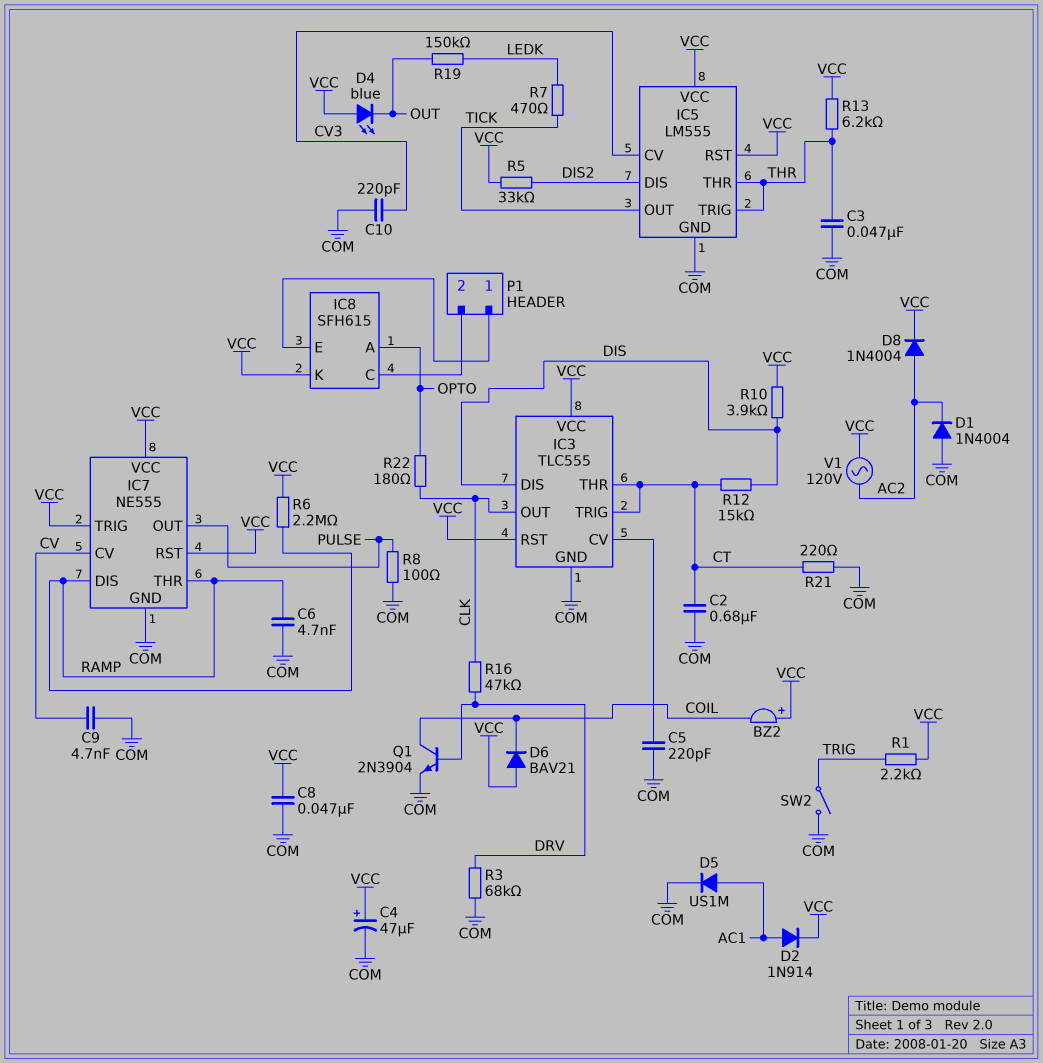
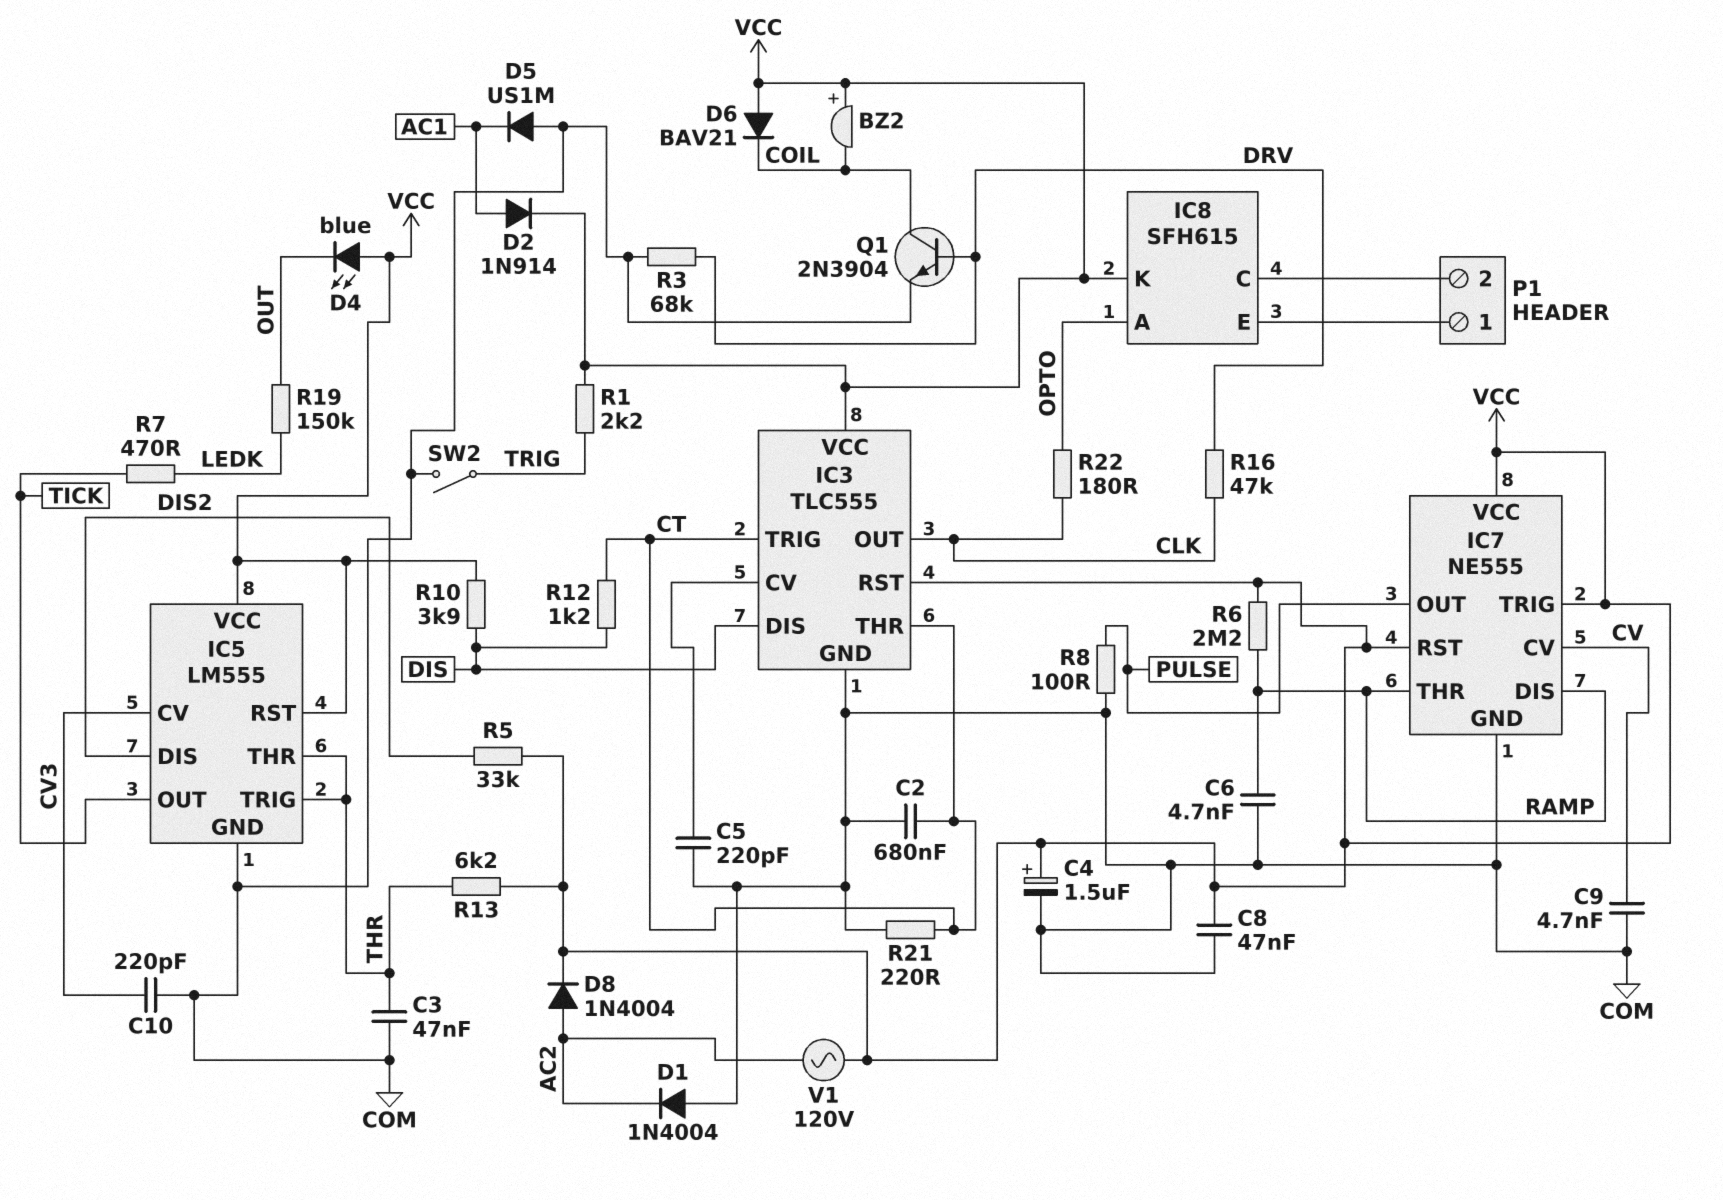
C4: 47uF (plus VCC, minus COM) -> 1.5uF (plus VCC, minus COM)
D5: diode US1M (A AC1, K COM) -> diode US1M (A COM, K AC1)
R12: 15k (CT, DIS) -> 1.2k (CT, DIS)

